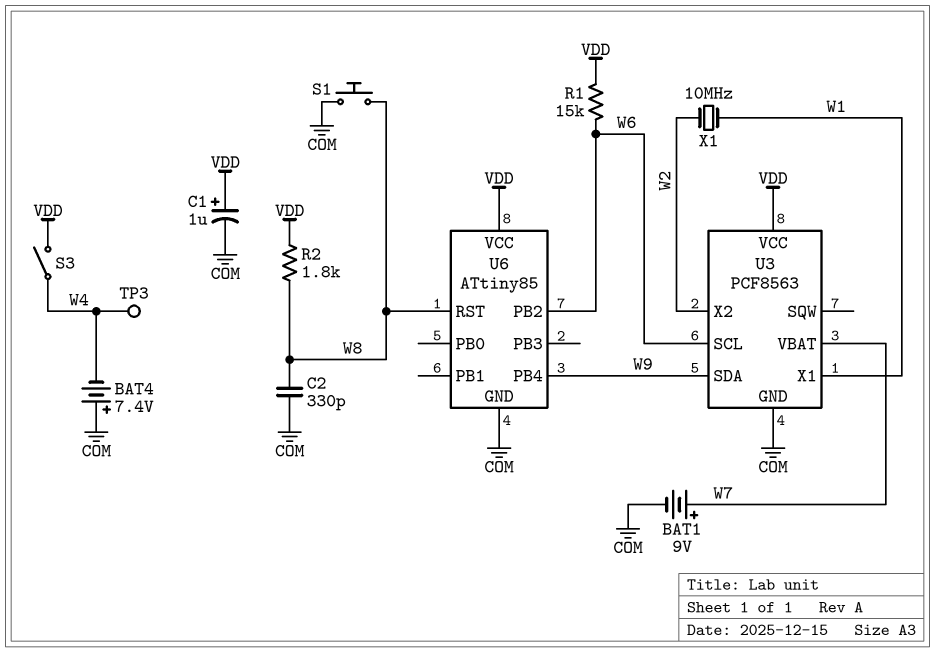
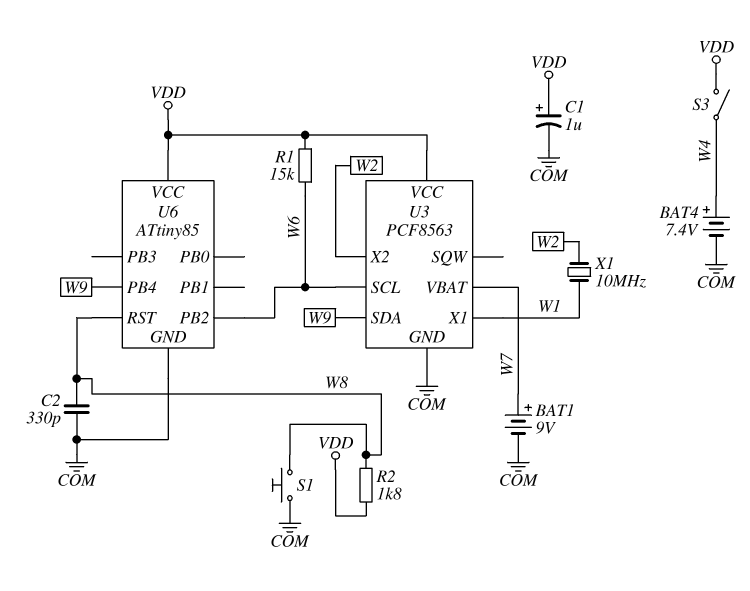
BAT4: 7.4V (plus COM, minus W4) -> 7.4V (plus W4, minus COM)
TP3: test point (W4) -> none

